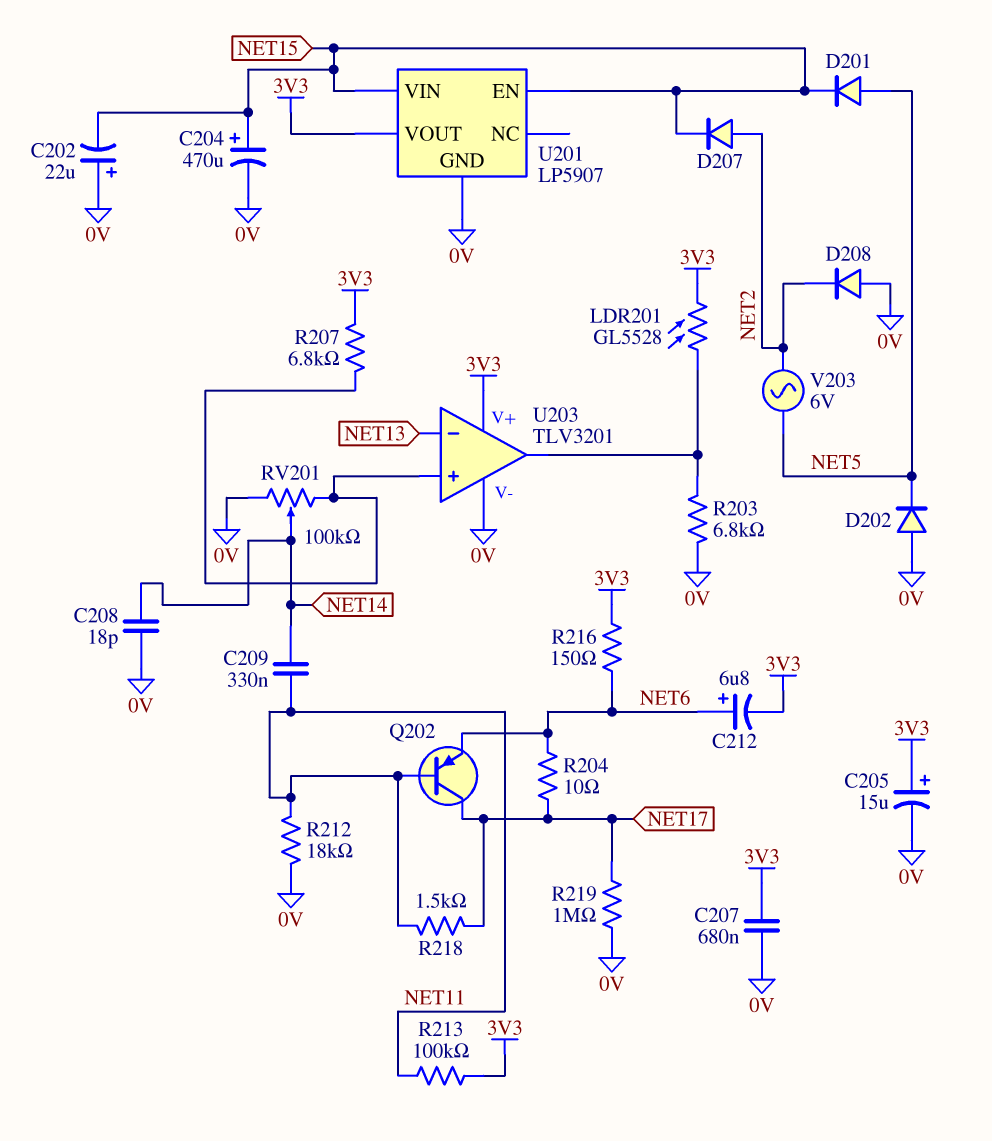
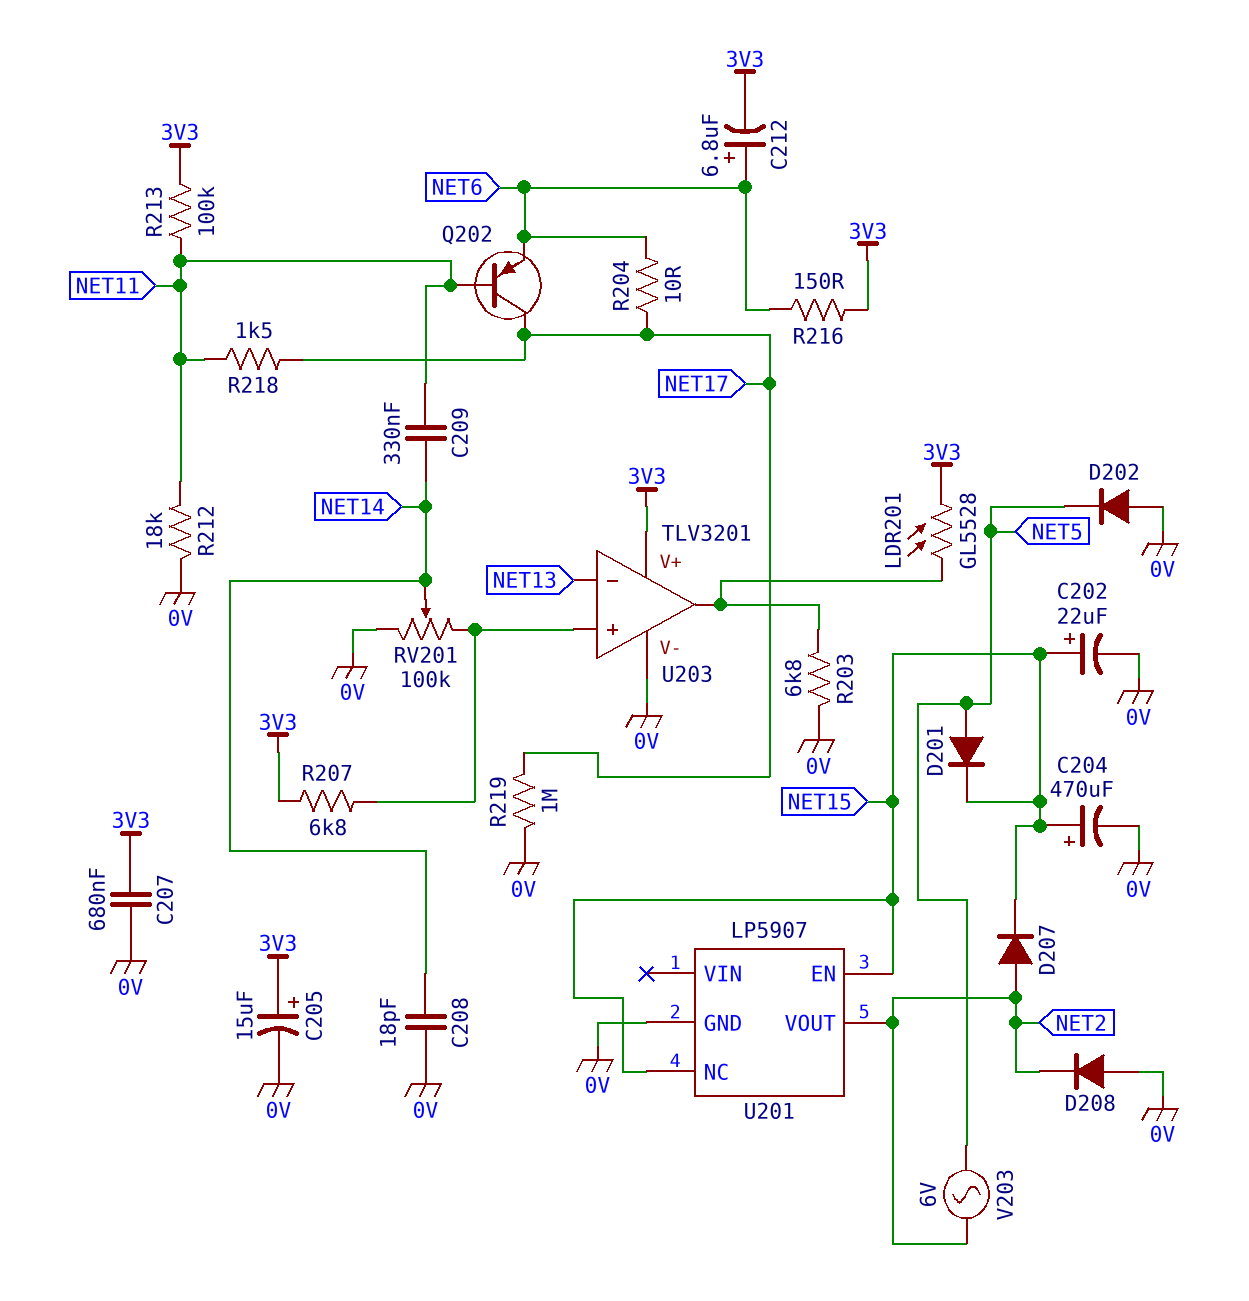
C202: 22uF (plus 0V, minus NET15) -> 22uF (plus NET15, minus 0V)
U201 pin NC: none -> NET15
U201 pin VIN: NET15 -> none
U201 pin VOUT: 3V3 -> NET2

